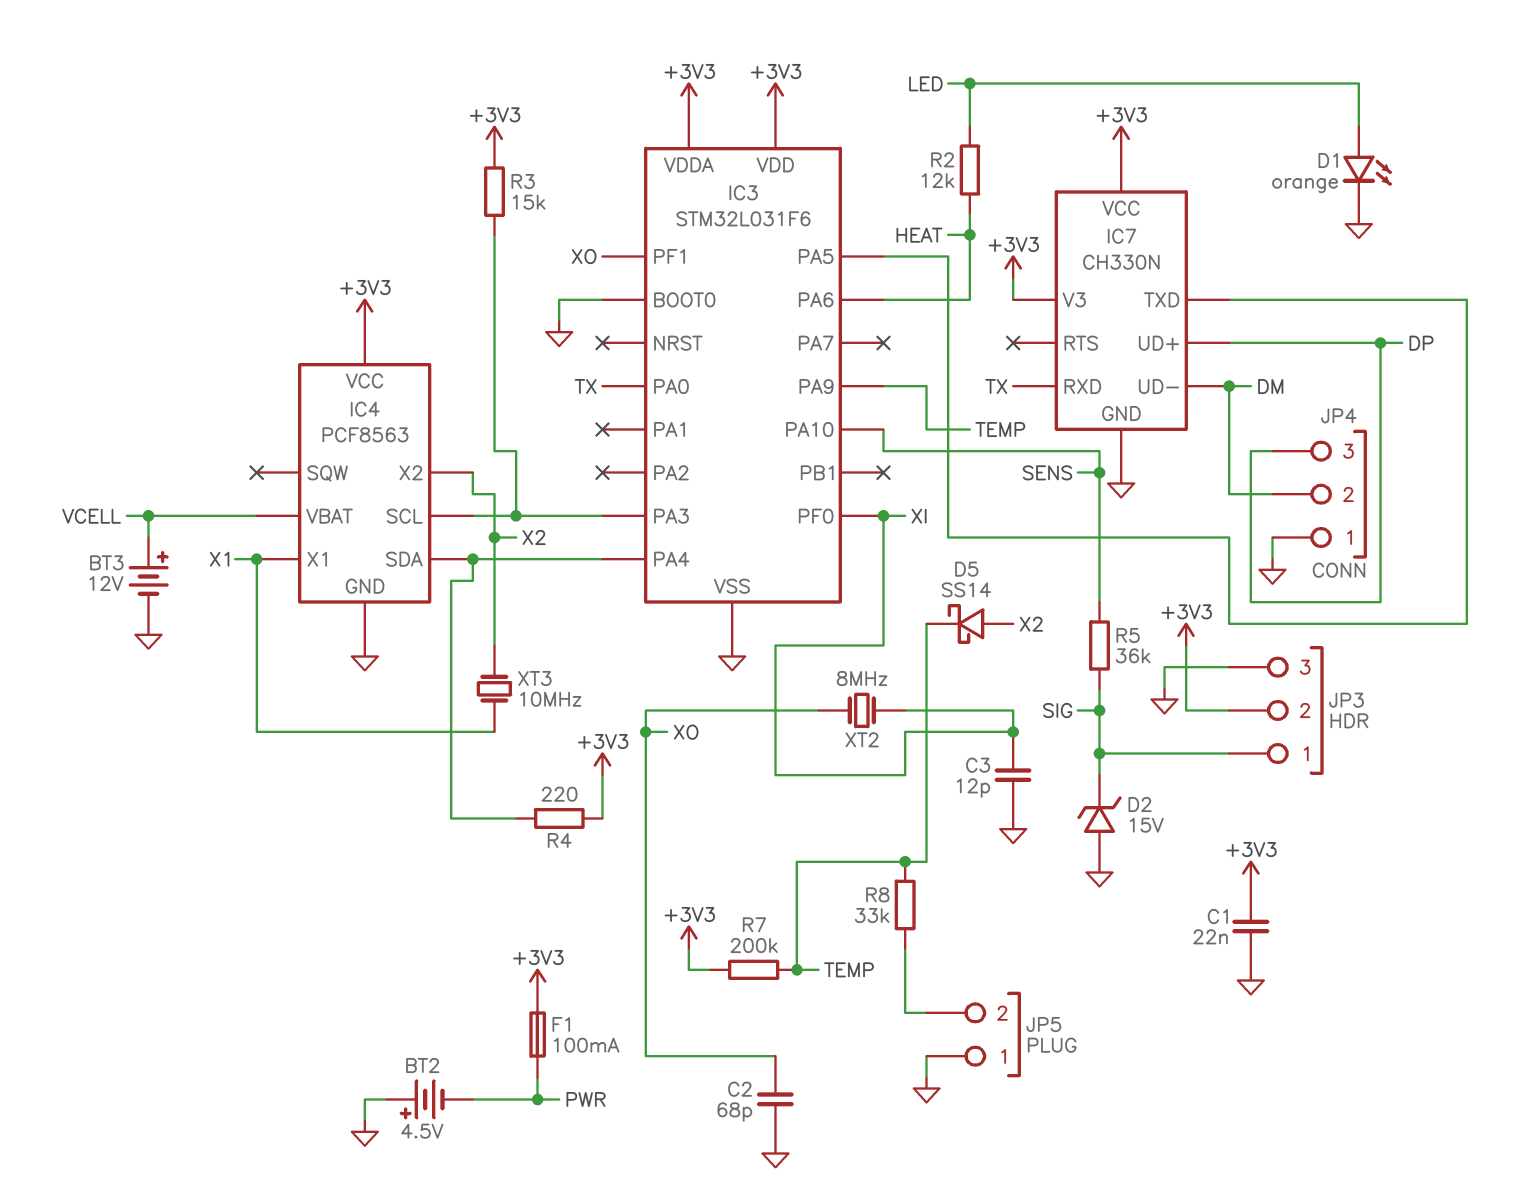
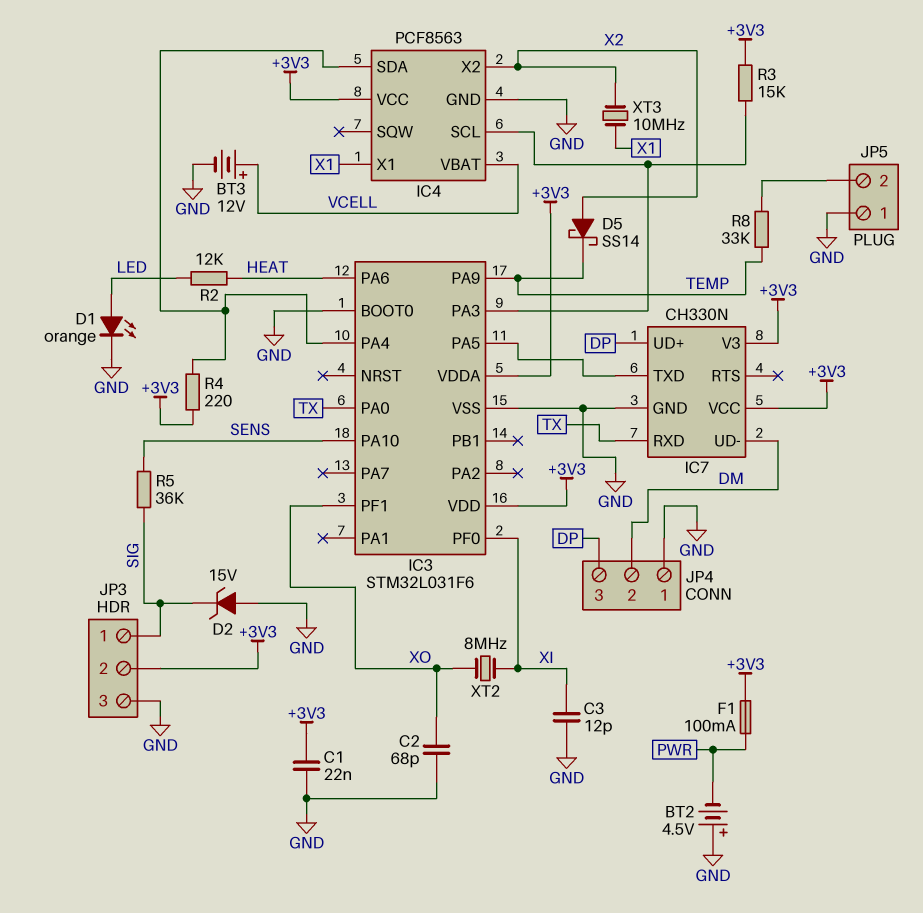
R7: 200k (+3V3, TEMP) -> none

